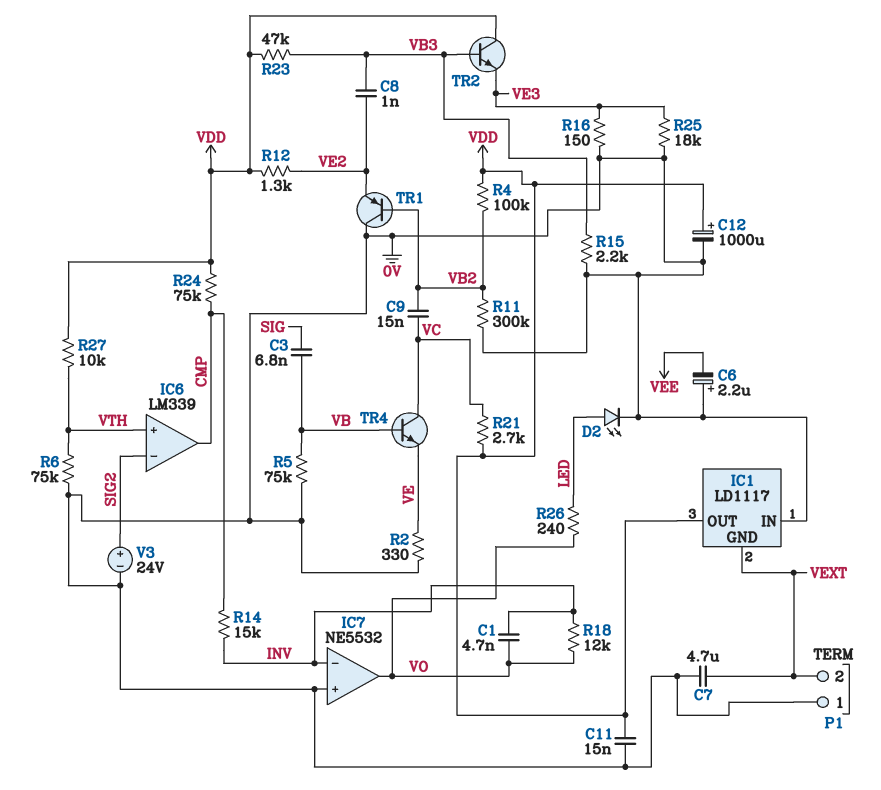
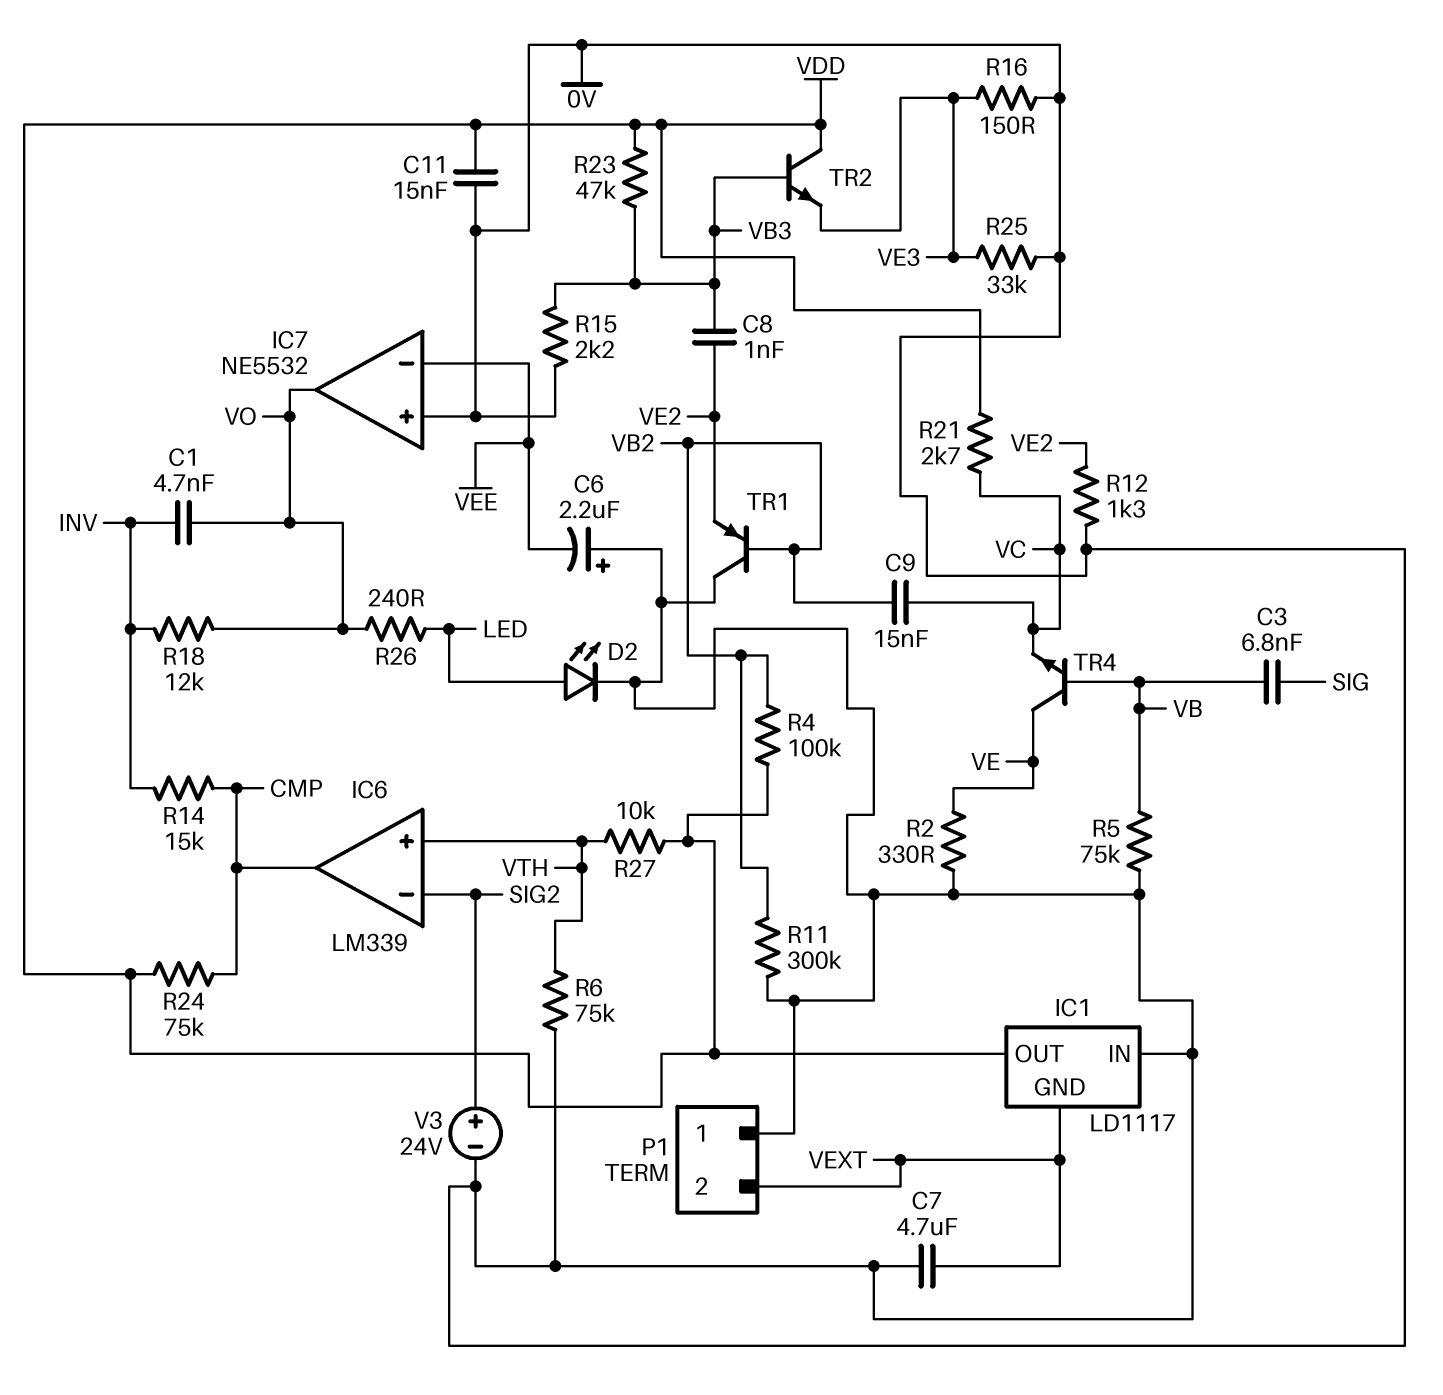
C12: 1000uF (plus VDD, minus 0V) -> none
IC7 pin in-: INV -> VEE
R12: 1.3k (VDD, VE2) -> 1.3k (0V, VE2)
R25: 18k (0V, VE3) -> 33k (0V, VE3)
TR4: NPN (B VB, C VC, E VE) -> NPN (B VB, C VE, E VC)

